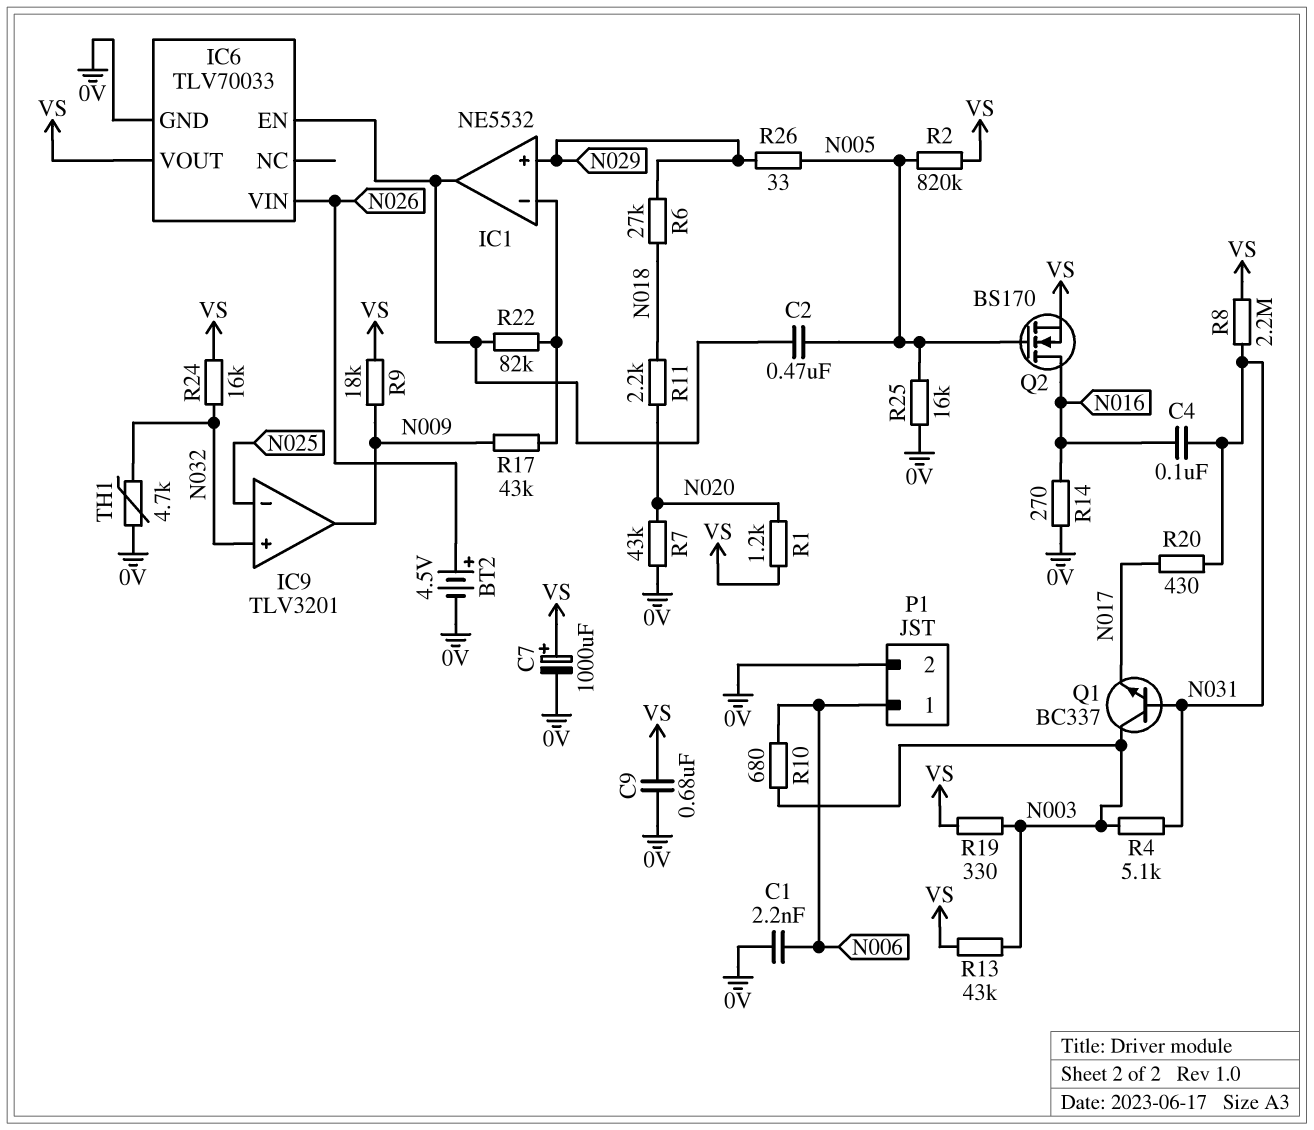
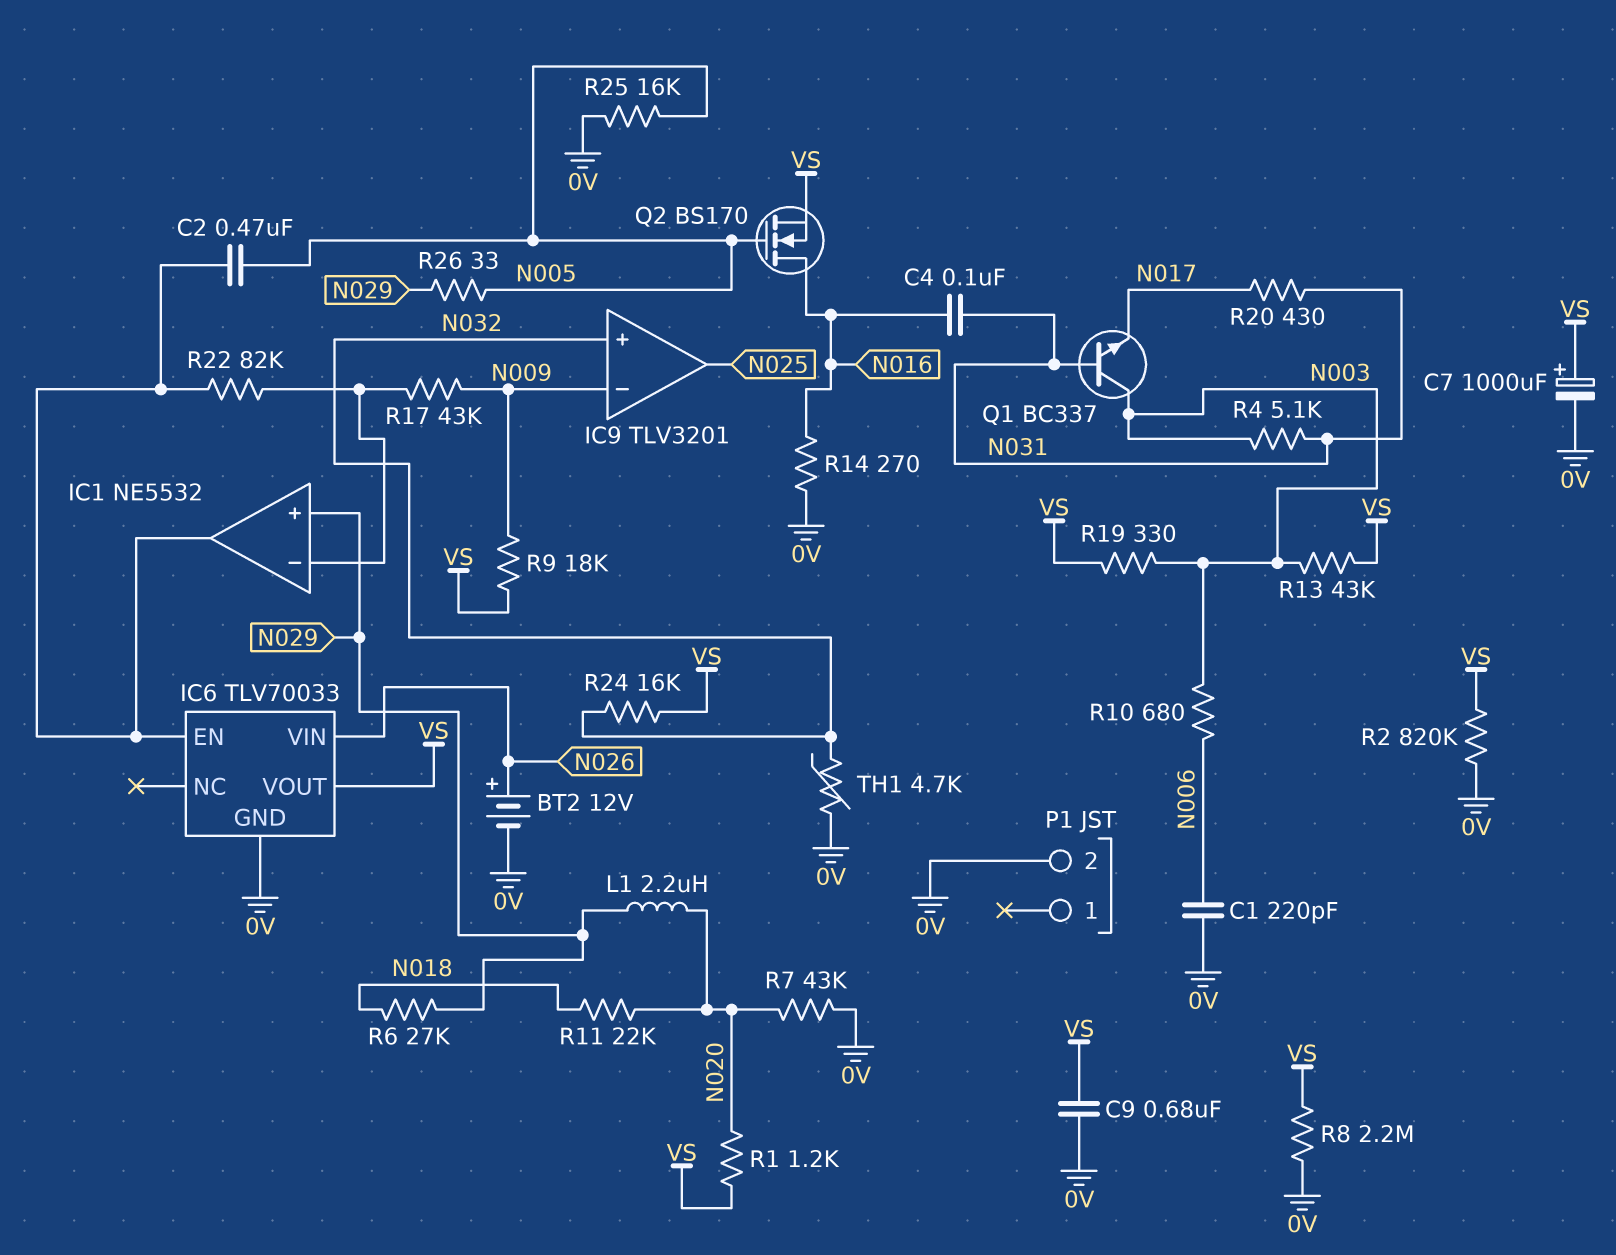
BT2: 4.5V (plus N026, minus 0V) -> 12V (plus N026, minus 0V)
C1: 2.2nF (0V, N006) -> 220pF (0V, N006)
IC9 pin in-: N025 -> N009
IC9 pin out: N009 -> N025
L1: none -> 2.2uH (N020, N029)
P1 pin 1: N006 -> none
R2: 820k (N005, VS) -> 820k (0V, VS)
R8: 2.2M (N031, VS) -> 2.2M (0V, VS)
R11: 2.2k (N018, N020) -> 22k (N018, N020)

